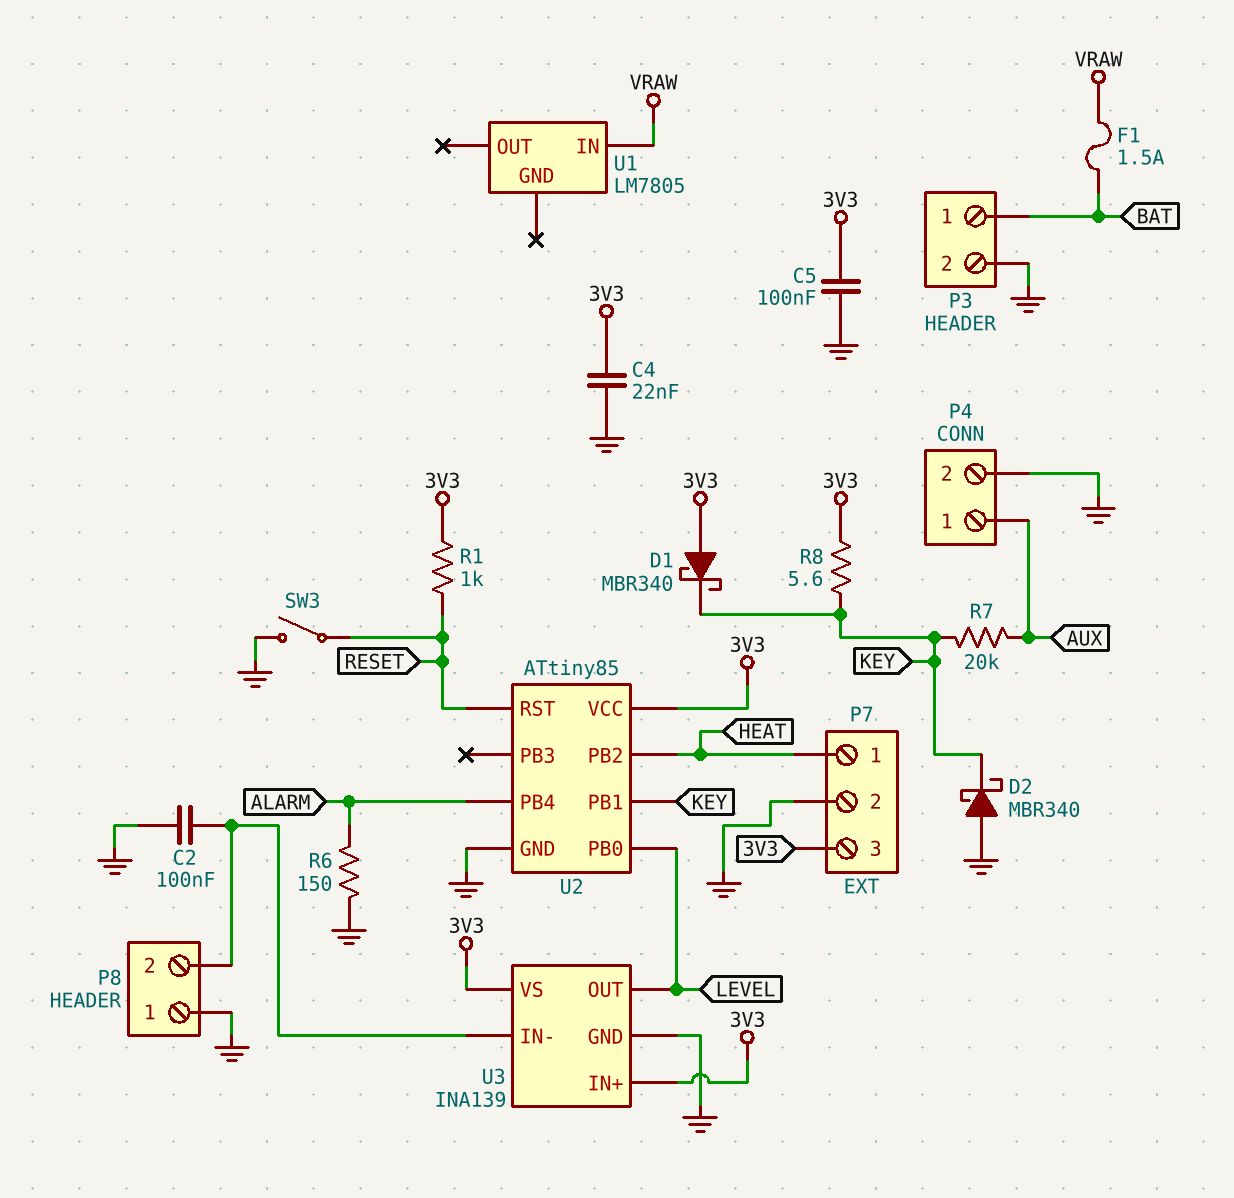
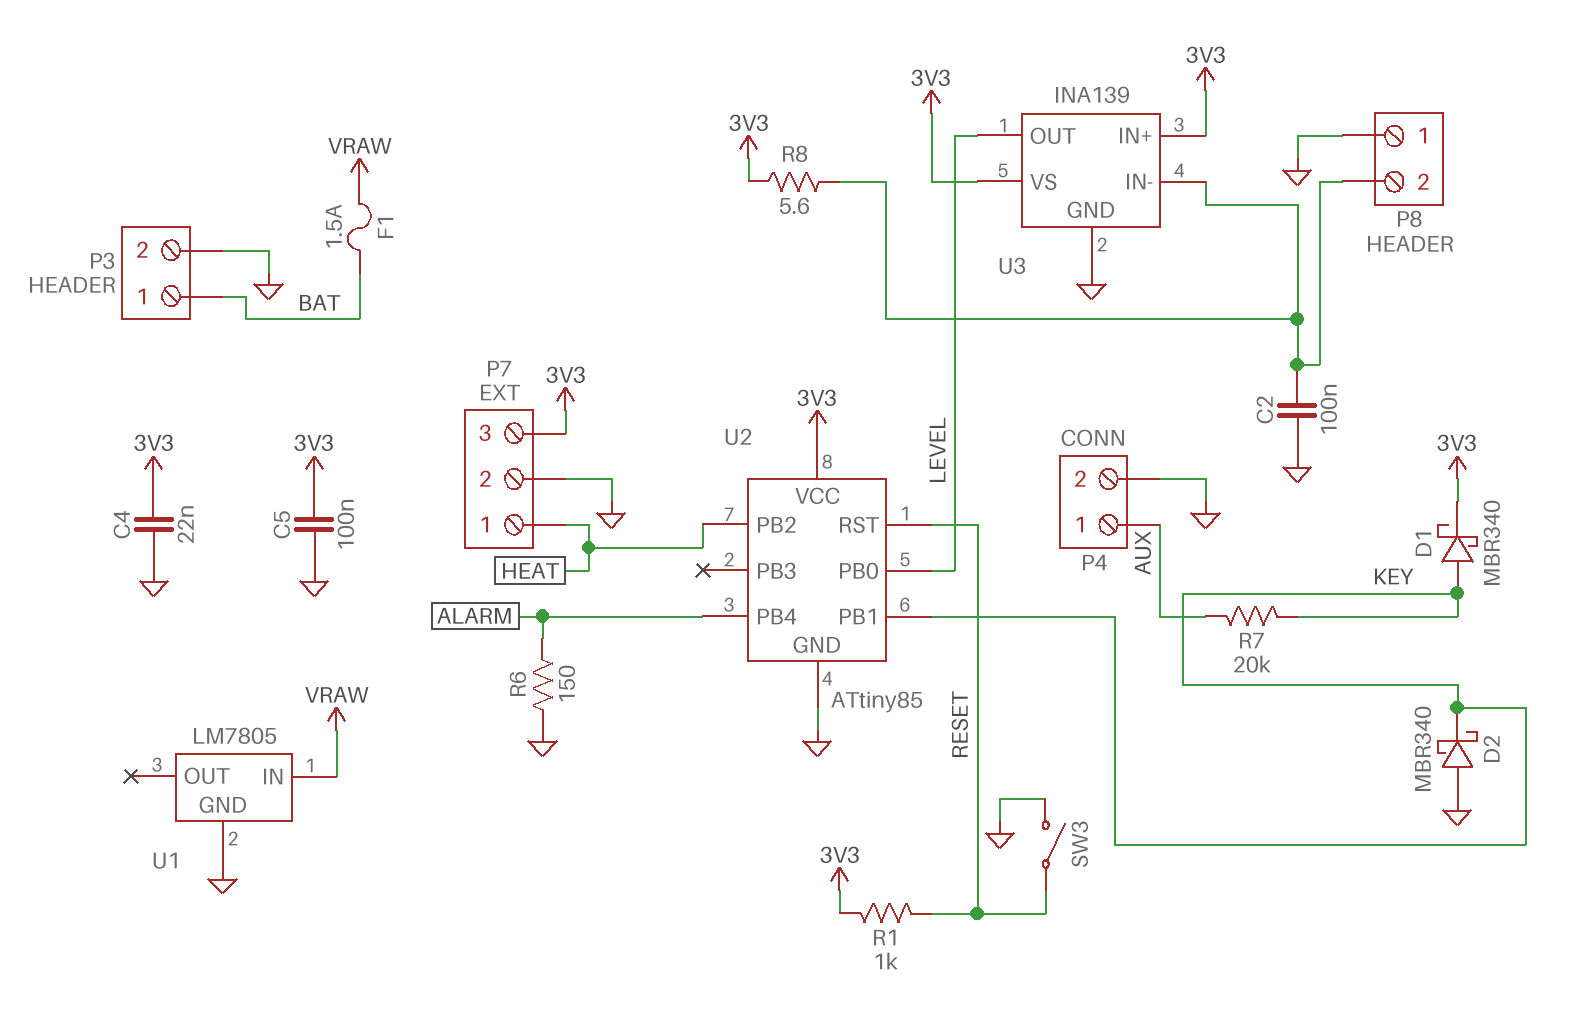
D1: schottky MBR340 (A 3V3, K KEY) -> schottky MBR340 (A KEY, K 3V3)
R8: 5.6 (3V3, KEY) -> 5.6 (3V3, P8/2)
U1 pin GND: none -> GND

